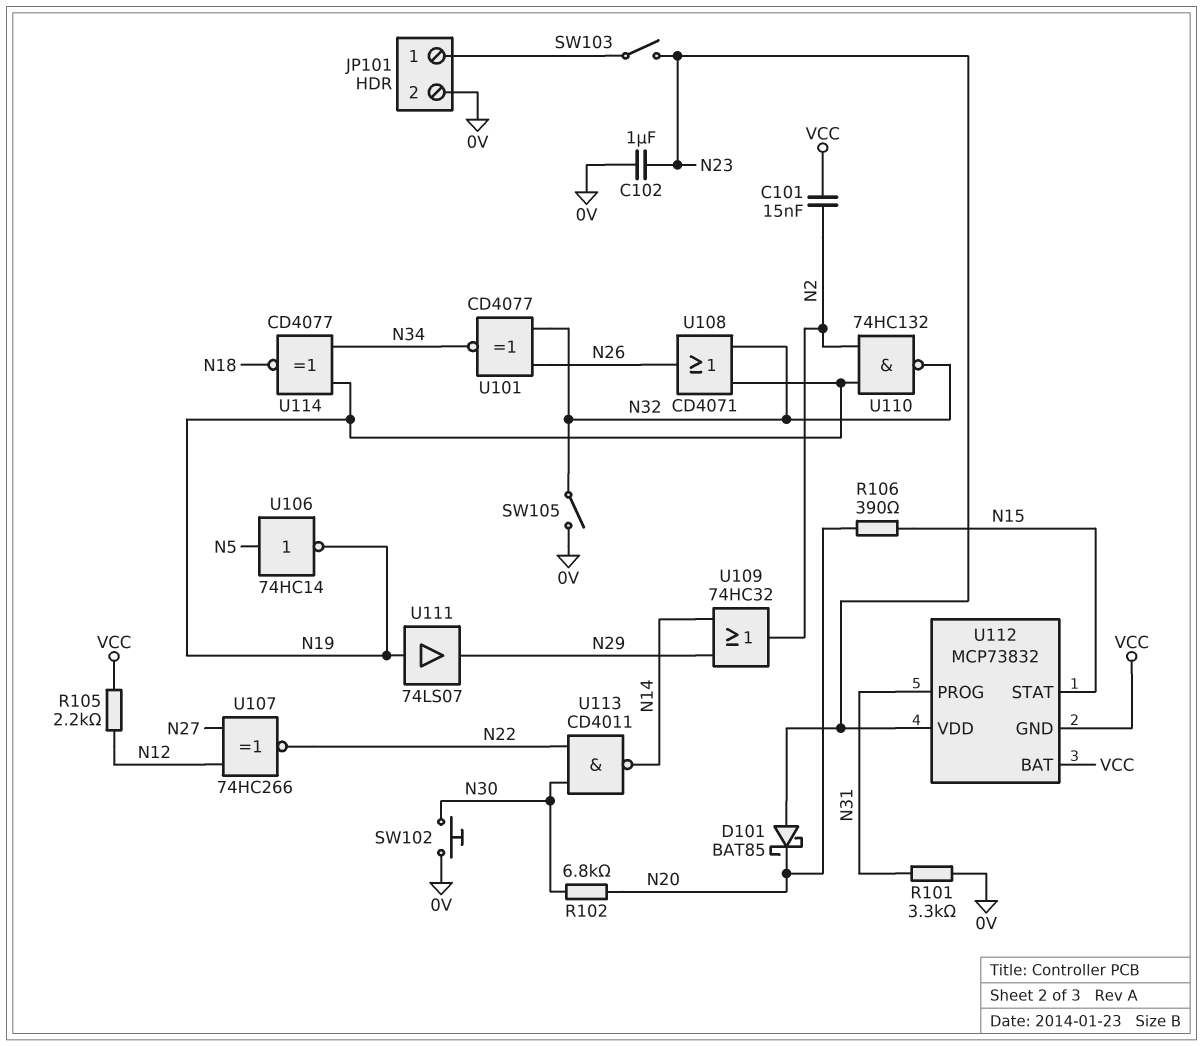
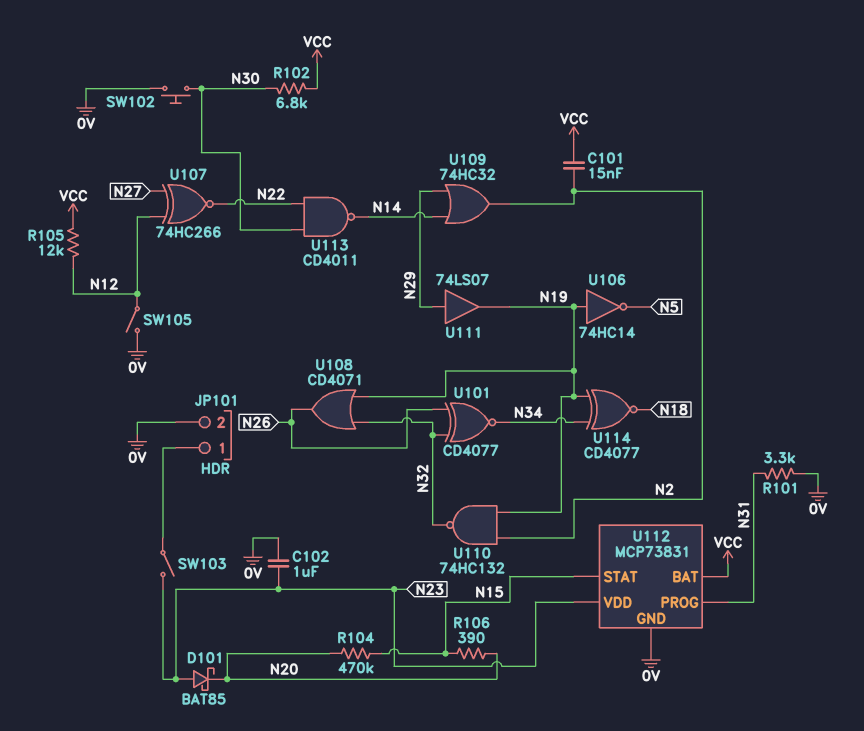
R102: 6.8k (N20, N30) -> 6.8k (N30, VCC)
R104: none -> 470k (N15, N20)
R105: 2.2k (N12, VCC) -> 12k (N12, VCC)
SW105: switch (0V, N32) -> switch (0V, N12)
U106: NOT 74HC14 (in N5, out N19) -> NOT 74HC14 (in N19, out N5)
U111: buffer 74LS07 (in N19, out N29) -> buffer 74LS07 (in N29, out N19)
U112: MCP73832 -> MCP73831
U112 pin GND: VCC -> 0V

